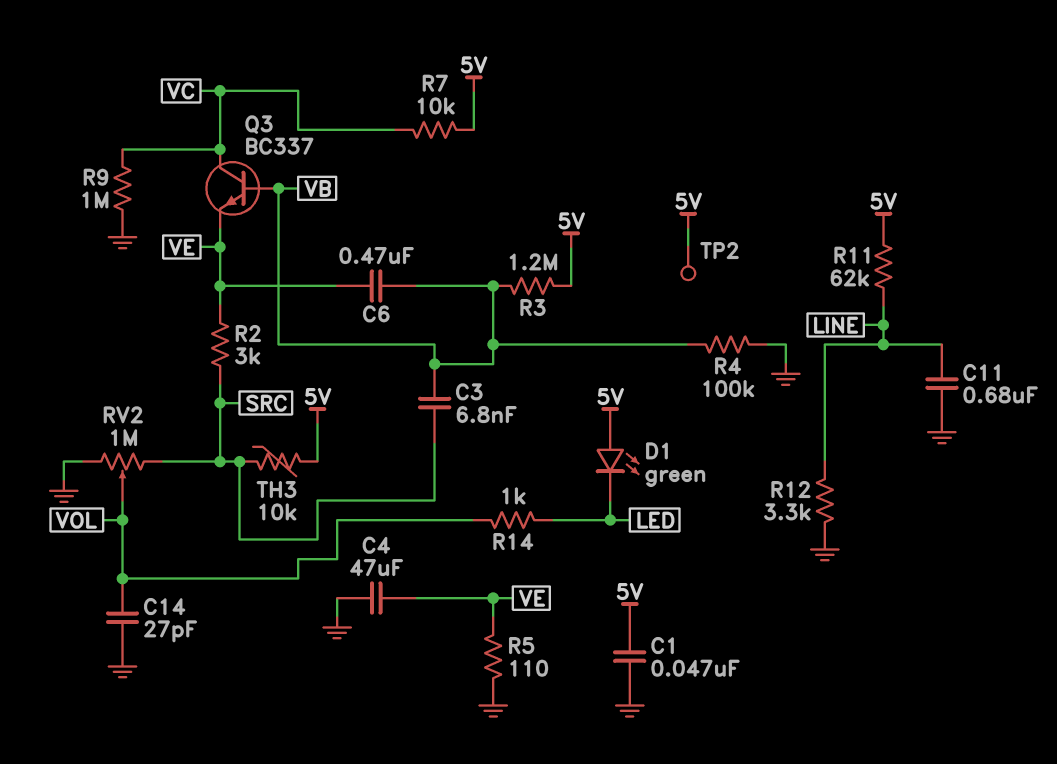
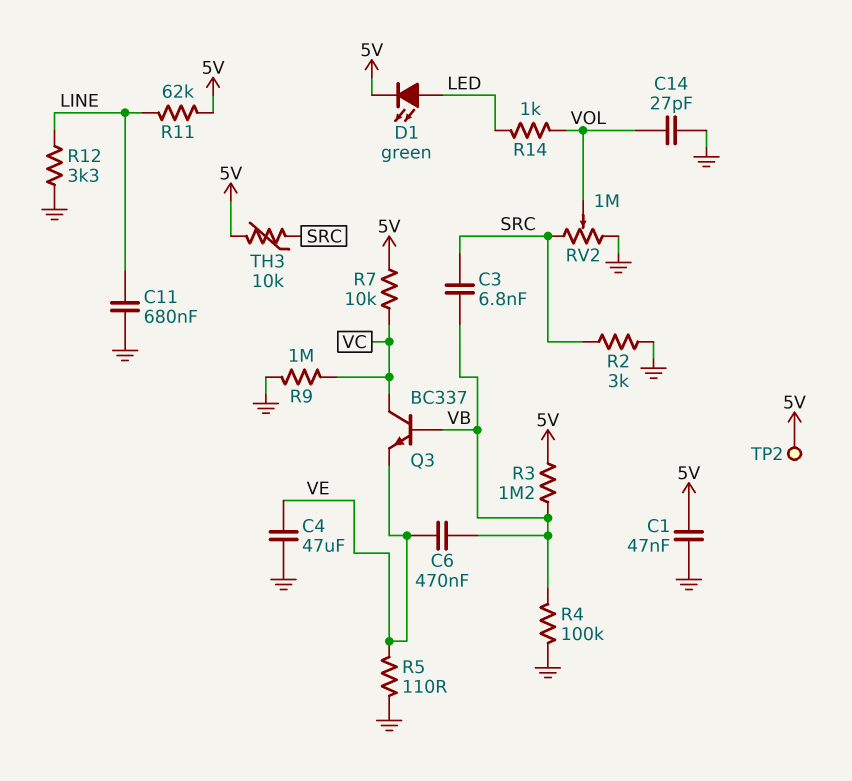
D1: LED green (A 5V, K LED) -> LED green (A LED, K 5V)
R2: 3k (SRC, VE) -> 3k (GND, SRC)

